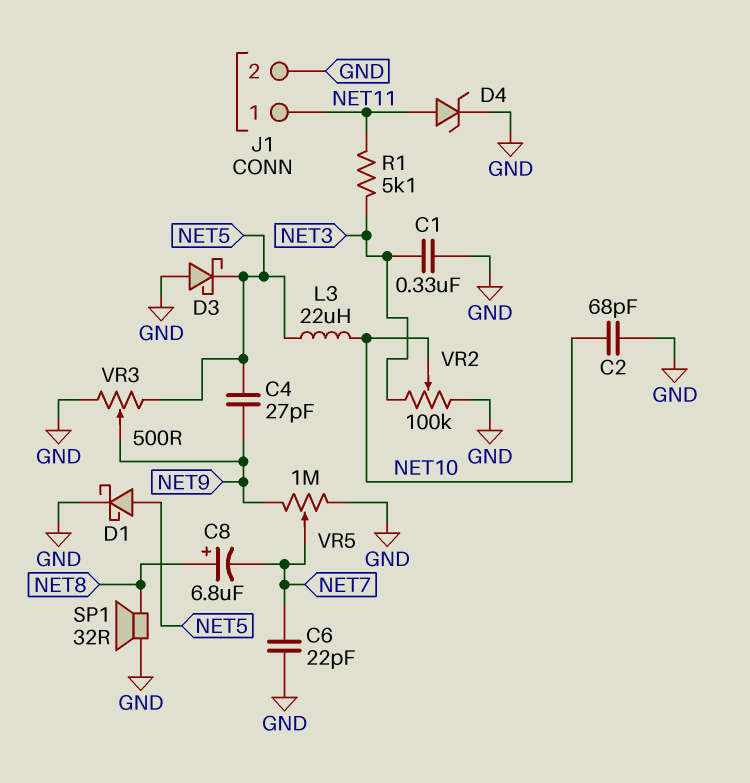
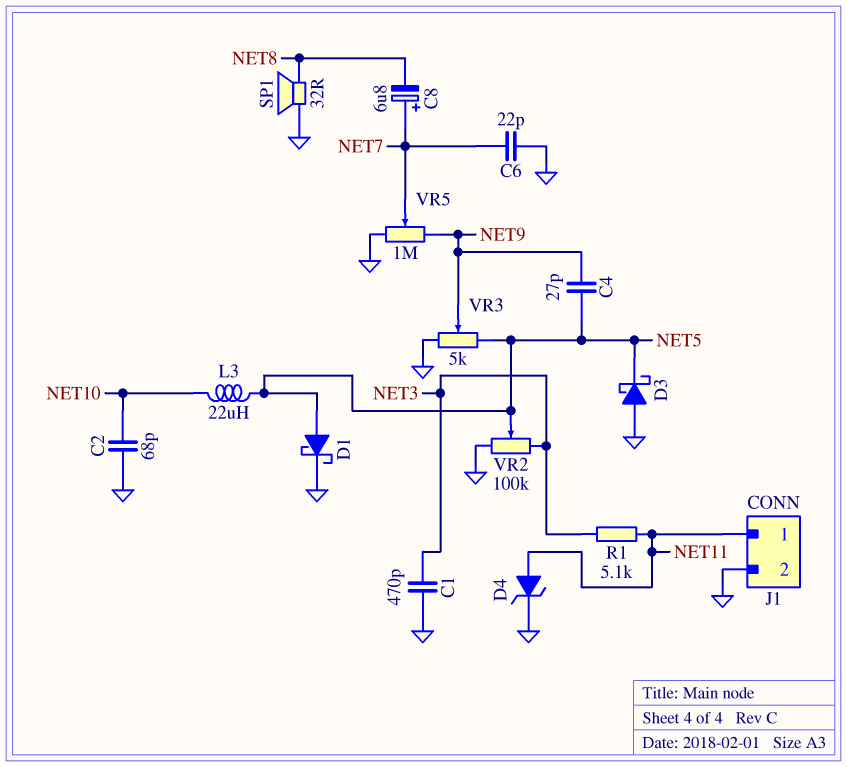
C1: 330nF (GND, NET3) -> 470pF (GND, NET3)
C8: 6.8uF (plus NET8, minus NET7) -> 6.8uF (plus NET7, minus NET8)
VR2: 100k (GND, NET3, wiper NET10) -> 100k (GND, NET3, wiper NET5)
VR3: 500 (GND, NET5, wiper NET9) -> 5k (GND, NET5, wiper NET9)

